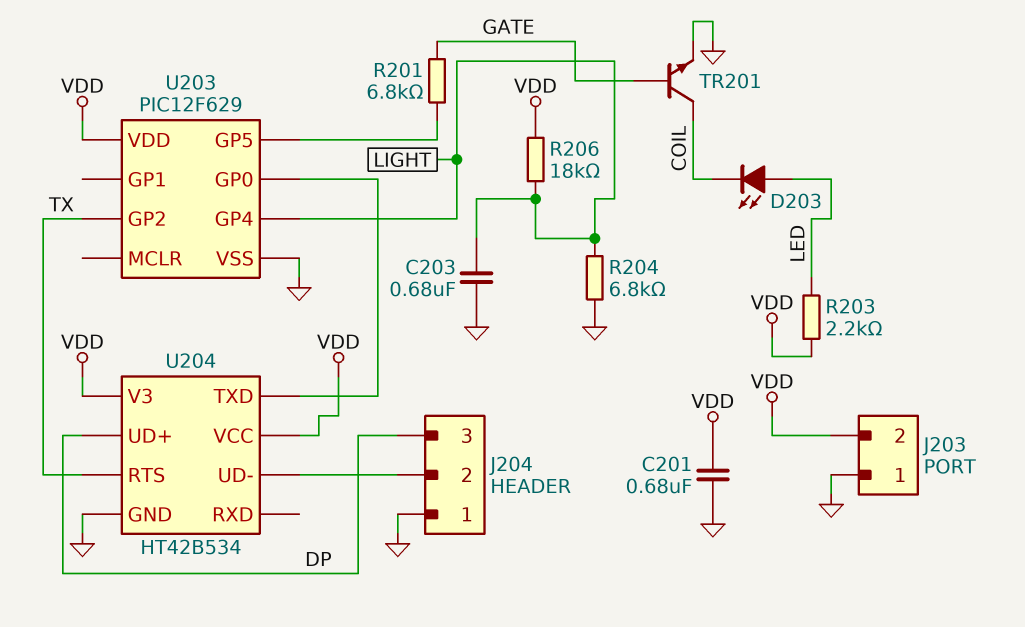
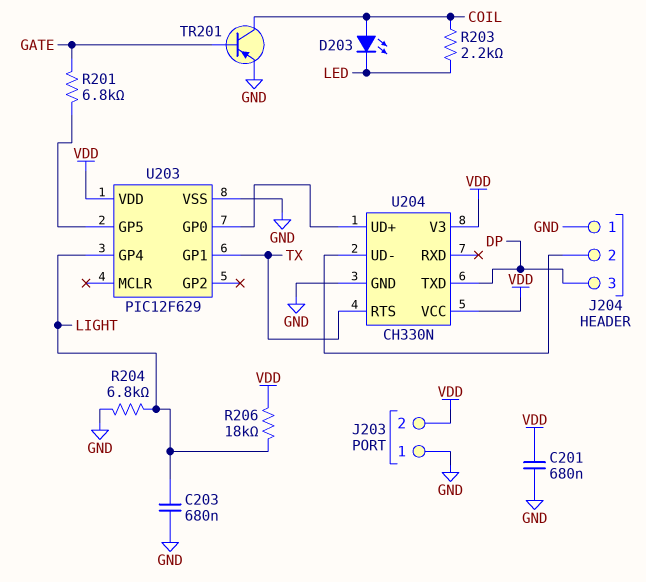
D203: LED (A LED, K COIL) -> LED (A COIL, K LED)
R203: 2.2k (LED, VDD) -> 2.2k (COIL, LED)
TR201: NPN (B GATE, C COIL, E GND) -> PNP (B GATE, C COIL, E GND)
U203 pin GP1: none -> TX
U203 pin GP2: TX -> none
U204: HT42B534 -> CH330N
U204 pin TXD: U203/GP0 -> DP
U204 pin UD+: DP -> U203/GP0

